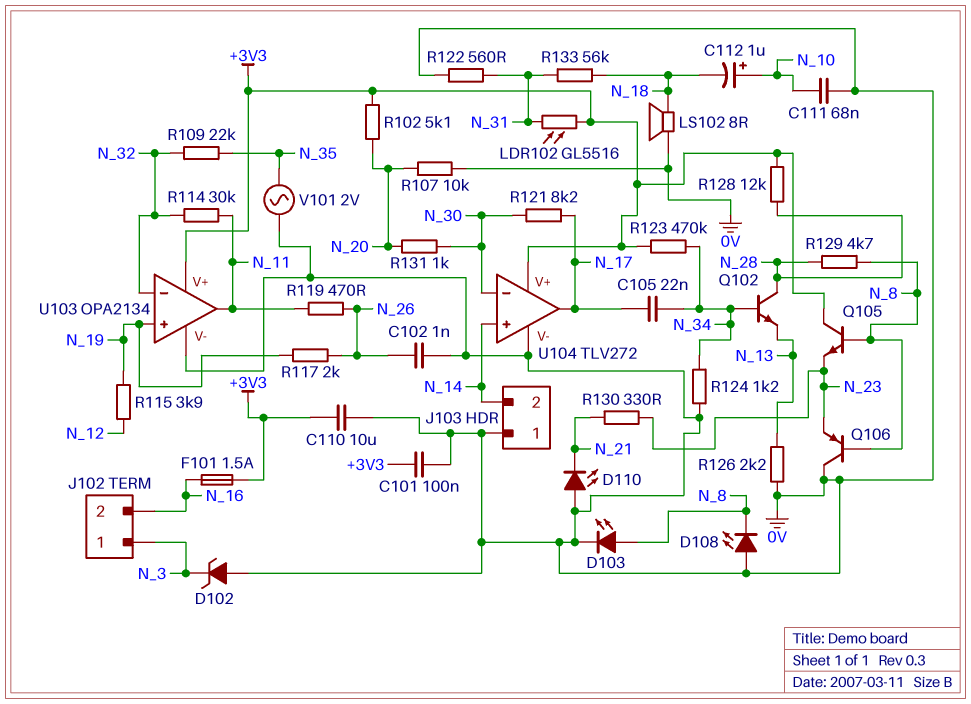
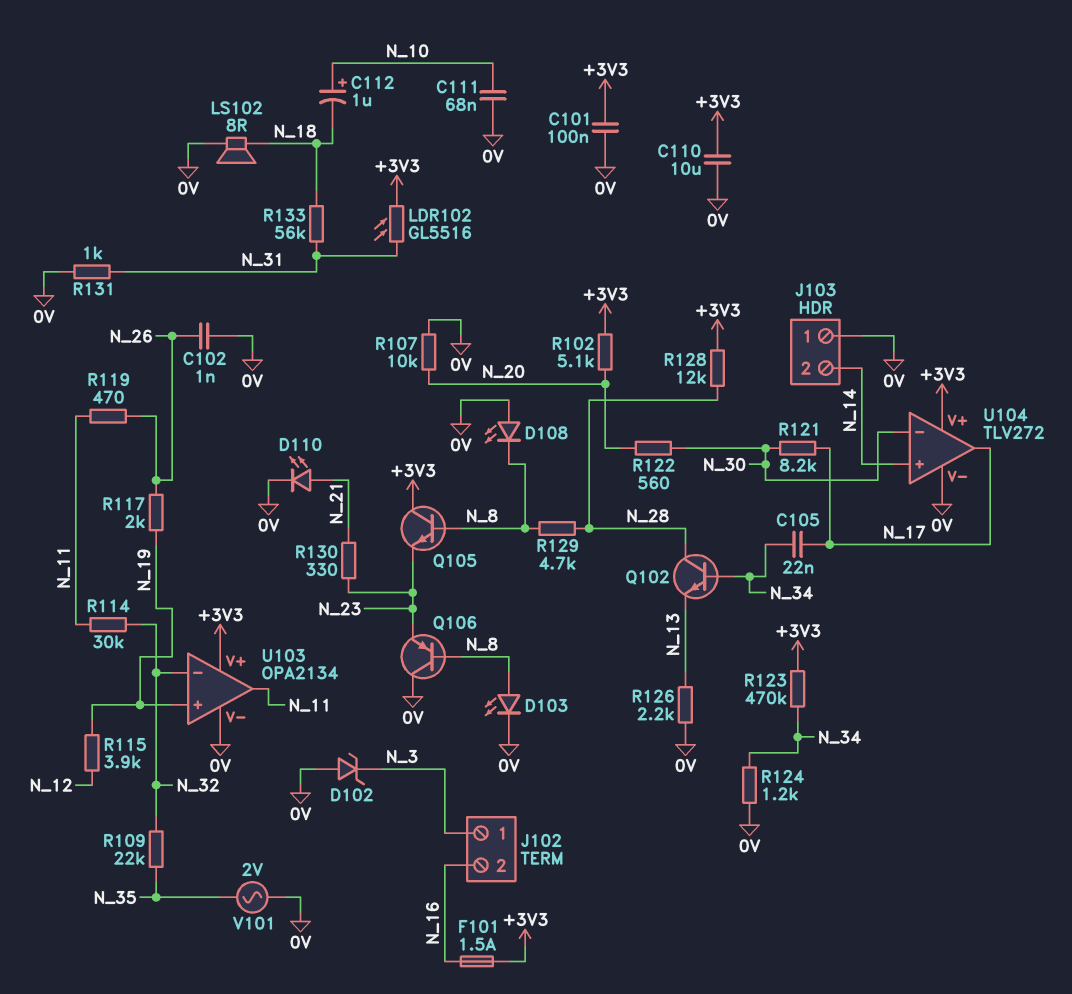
D110: LED (A 0V, K N_21) -> LED (A N_21, K 0V)
R122: 560 (0V, N_31) -> 560 (N_20, N_30)
R131: 1k (N_20, N_30) -> 1k (0V, N_31)

